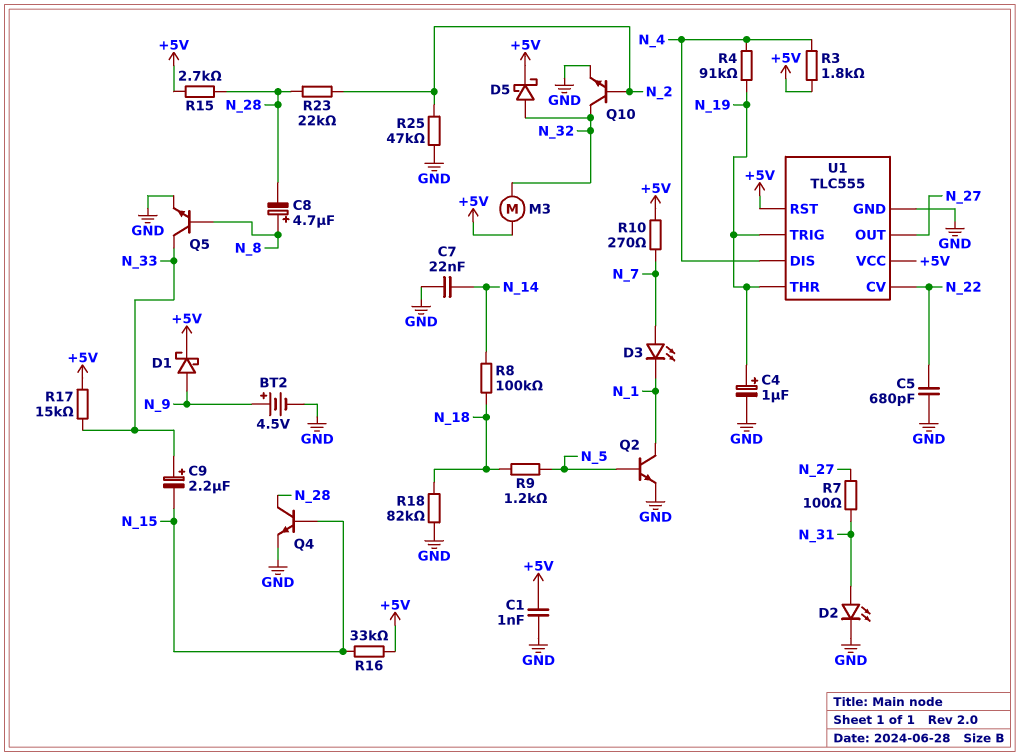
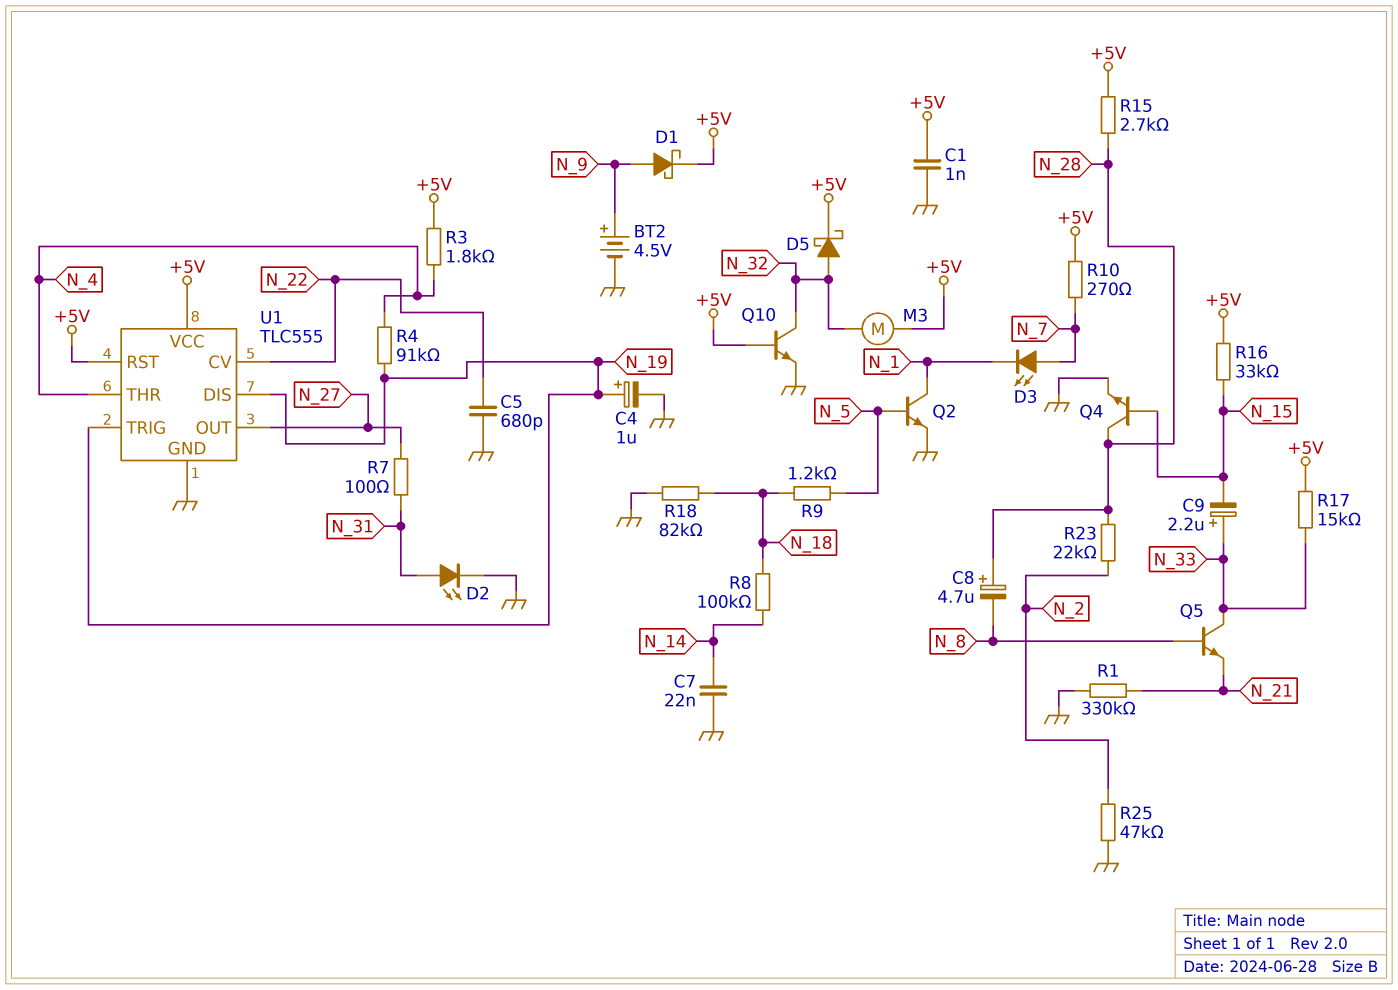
C8: 4.7uF (plus N_8, minus N_28) -> 4.7uF (plus N_28, minus N_8)
Q5: NPN (B N_8, C N_33, E GND) -> NPN (B N_8, C N_33, E N_21)
Q10: NPN (B N_2, C N_32, E GND) -> NPN (B +5V, C N_32, E GND)
R1: none -> 330k (GND, N_21)
U1 pin DIS: N_4 -> N_19
U1 pin THR: N_19 -> N_4

